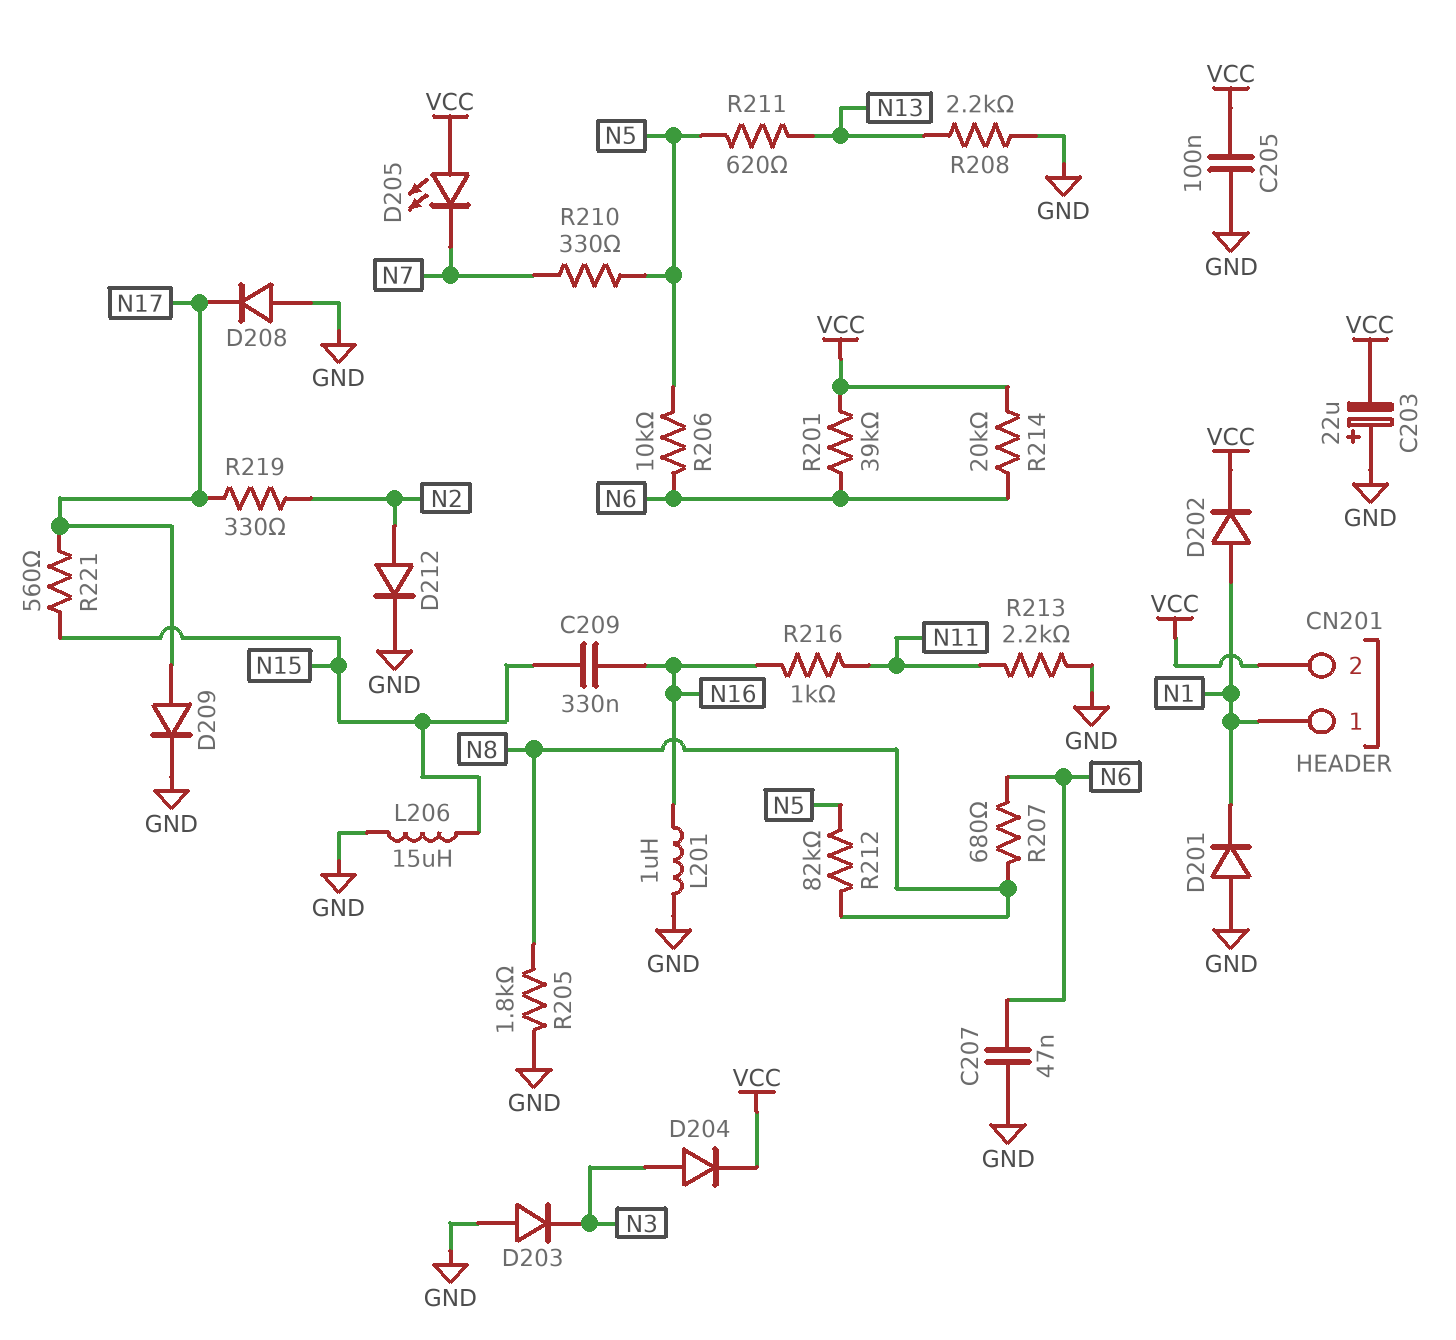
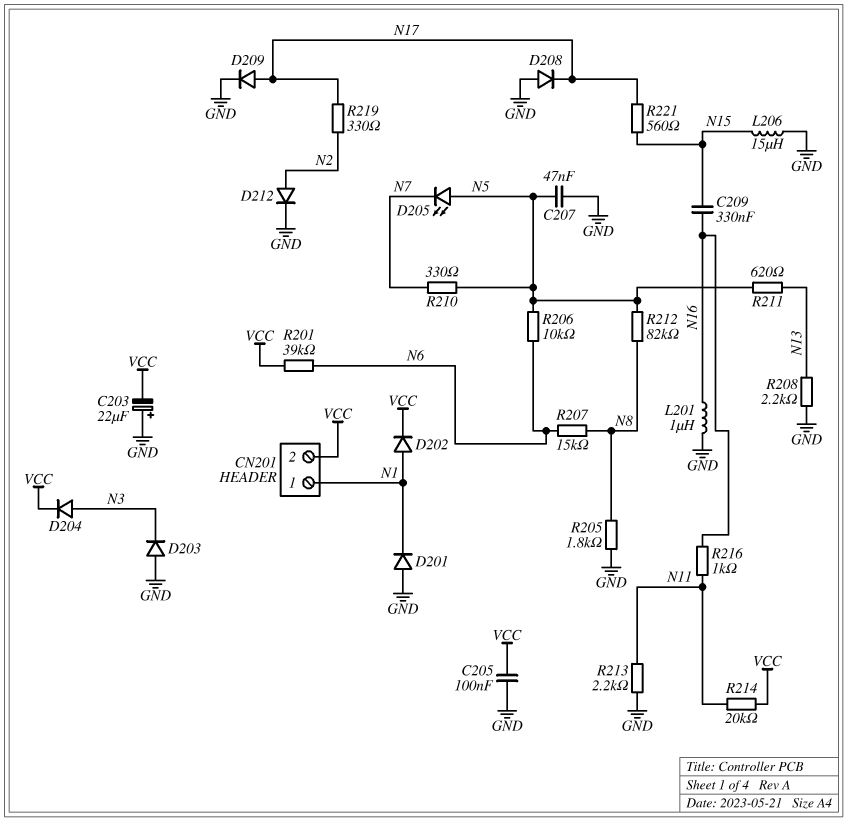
C207: 47nF (GND, N6) -> 47nF (GND, N5)
D205: LED (A VCC, K N7) -> LED (A N5, K N7)
R207: 680 (N6, N8) -> 15k (N6, N8)
R214: 20k (N6, VCC) -> 20k (N11, VCC)

